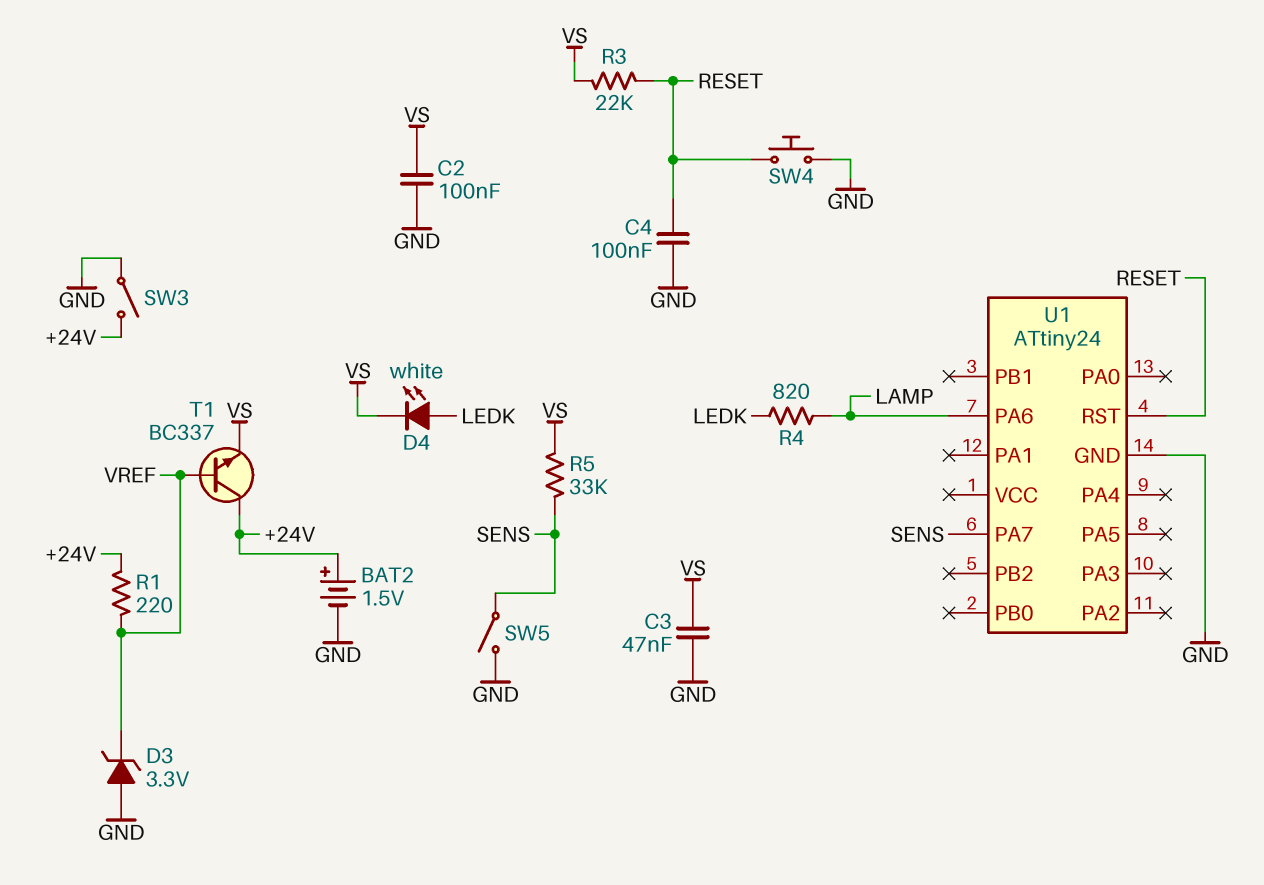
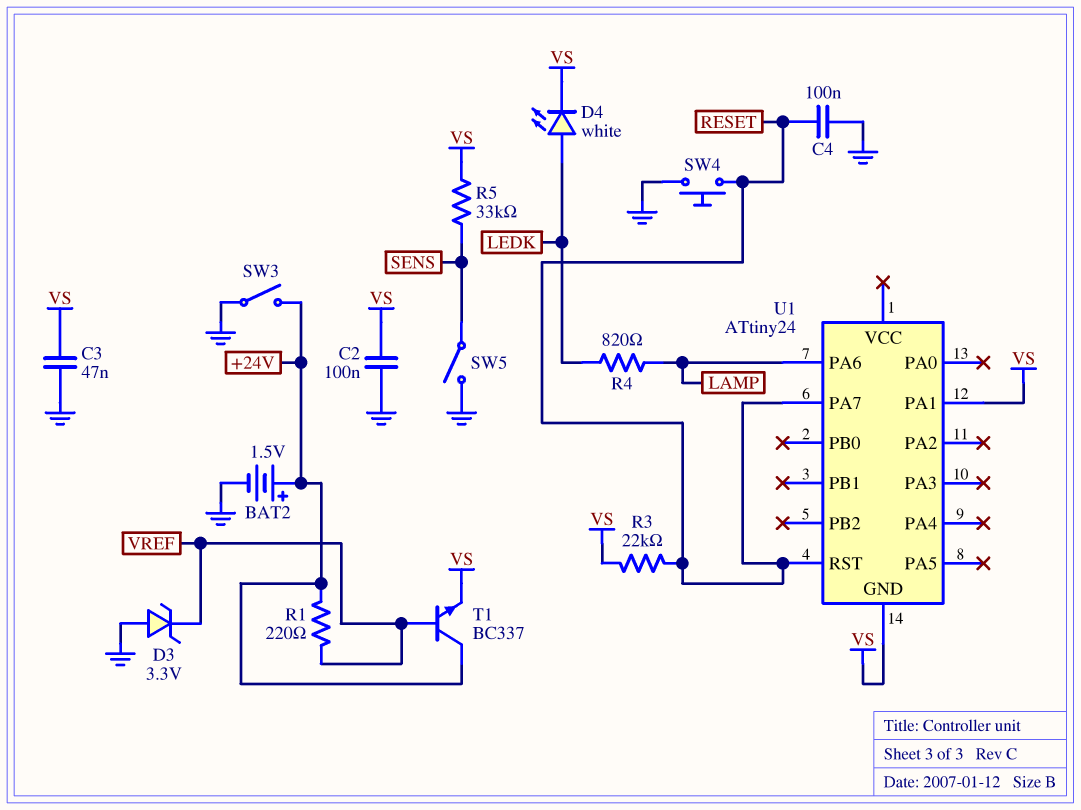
U1 pin GND: GND -> VS
U1 pin PA1: none -> VS
U1 pin PA7: SENS -> RESET

